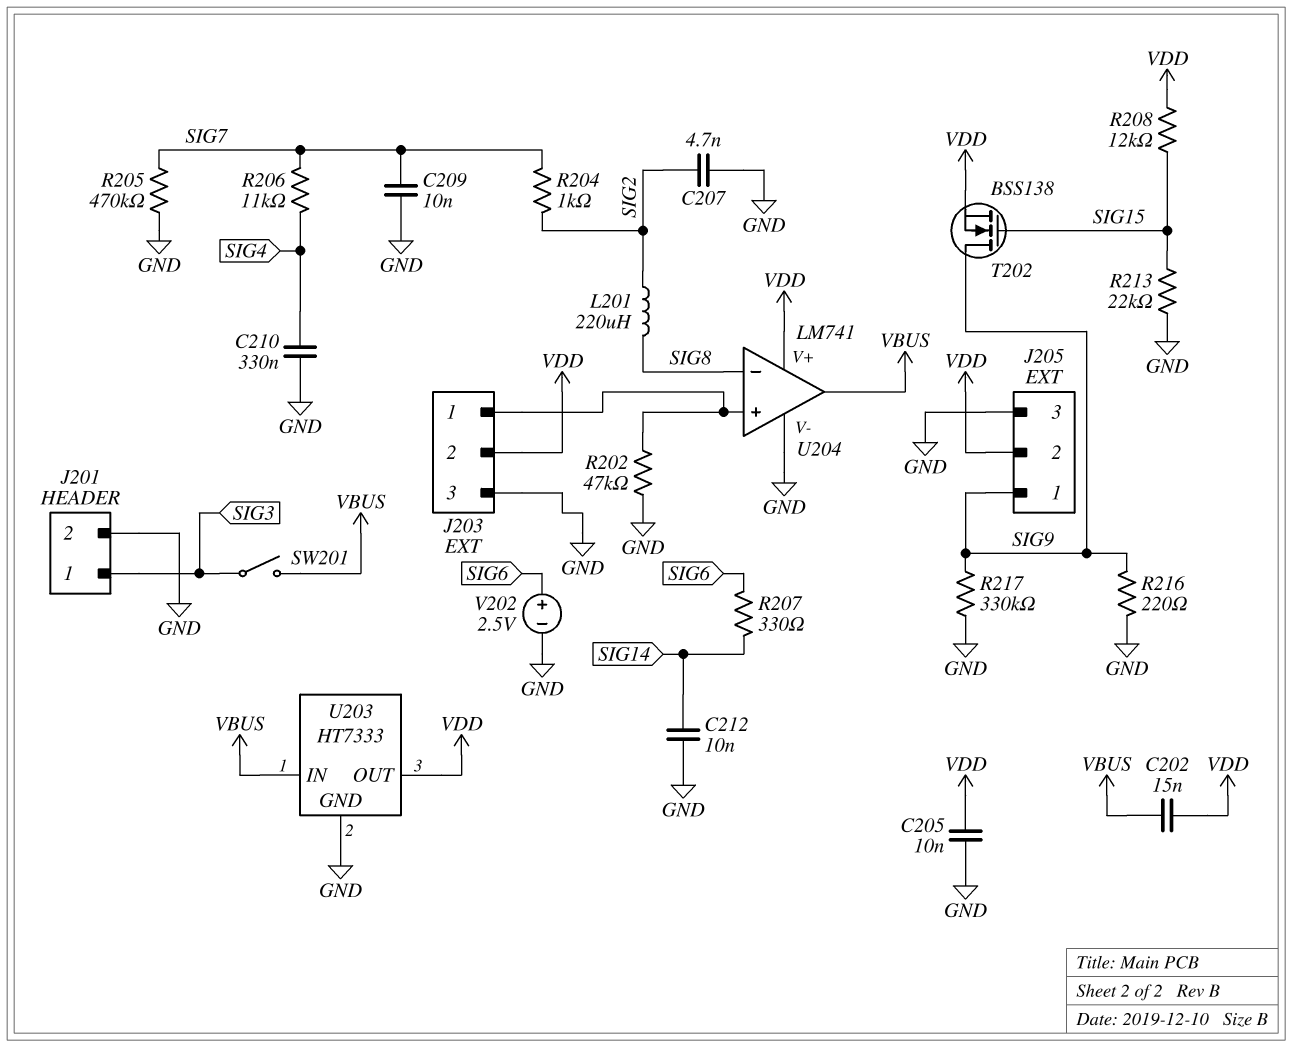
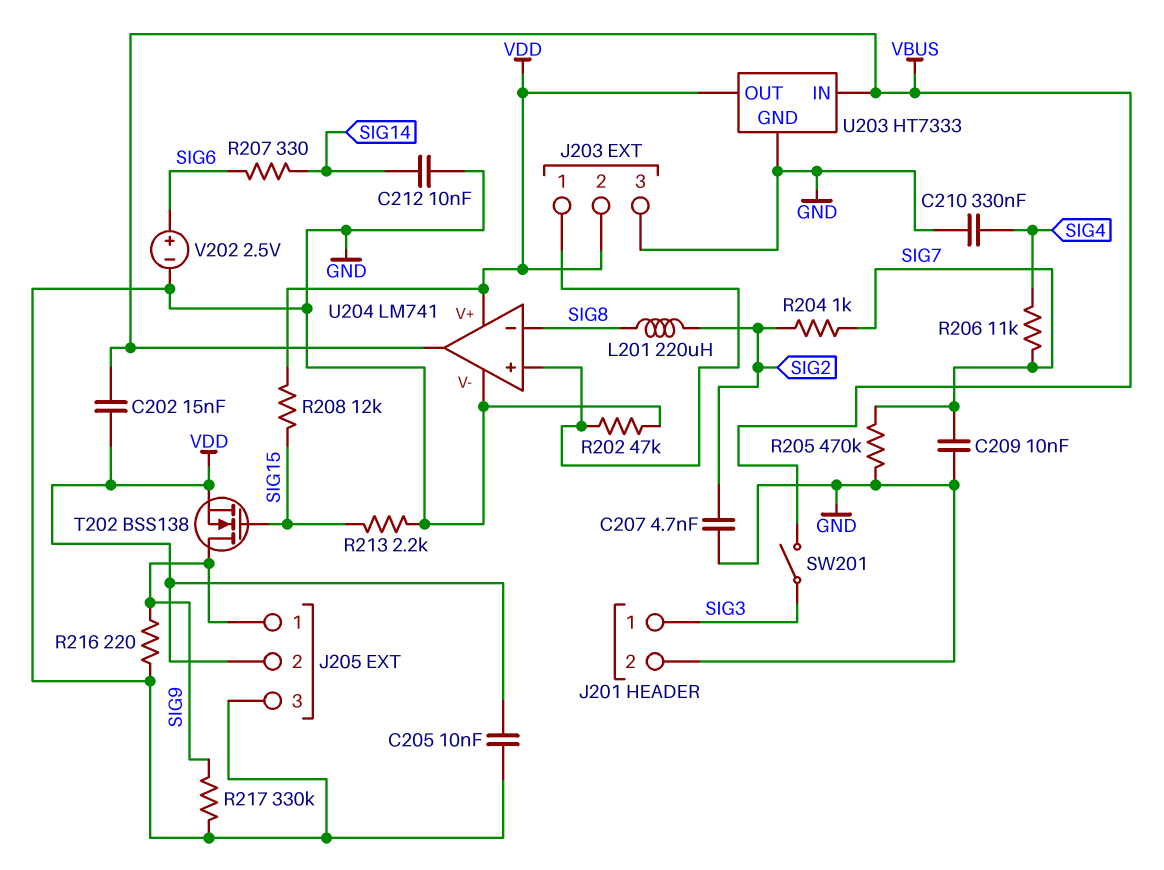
R213: 22k (GND, SIG15) -> 2.2k (GND, SIG15)

